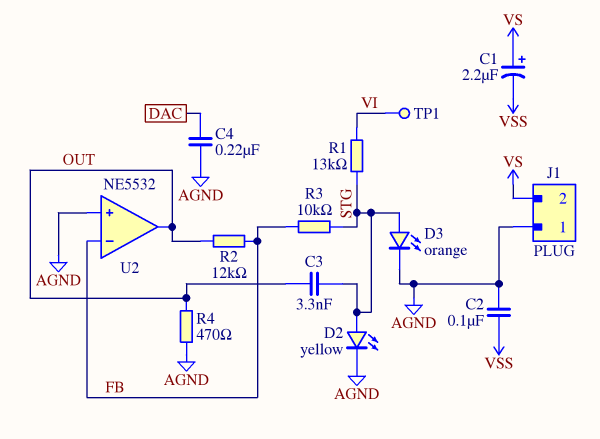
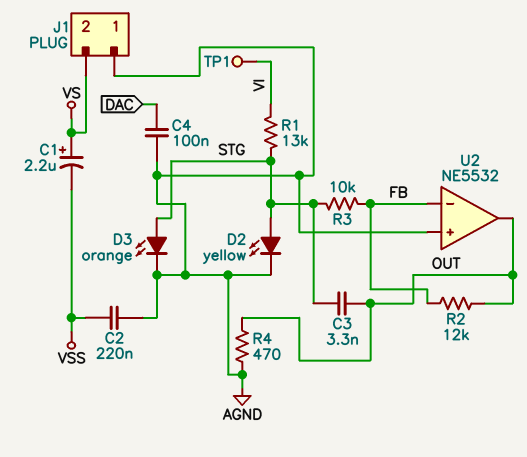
C2: 100nF (AGND, VSS) -> 220nF (AGND, VSS)
C4: 220nF (AGND, DAC) -> 100nF (AGND, DAC)

